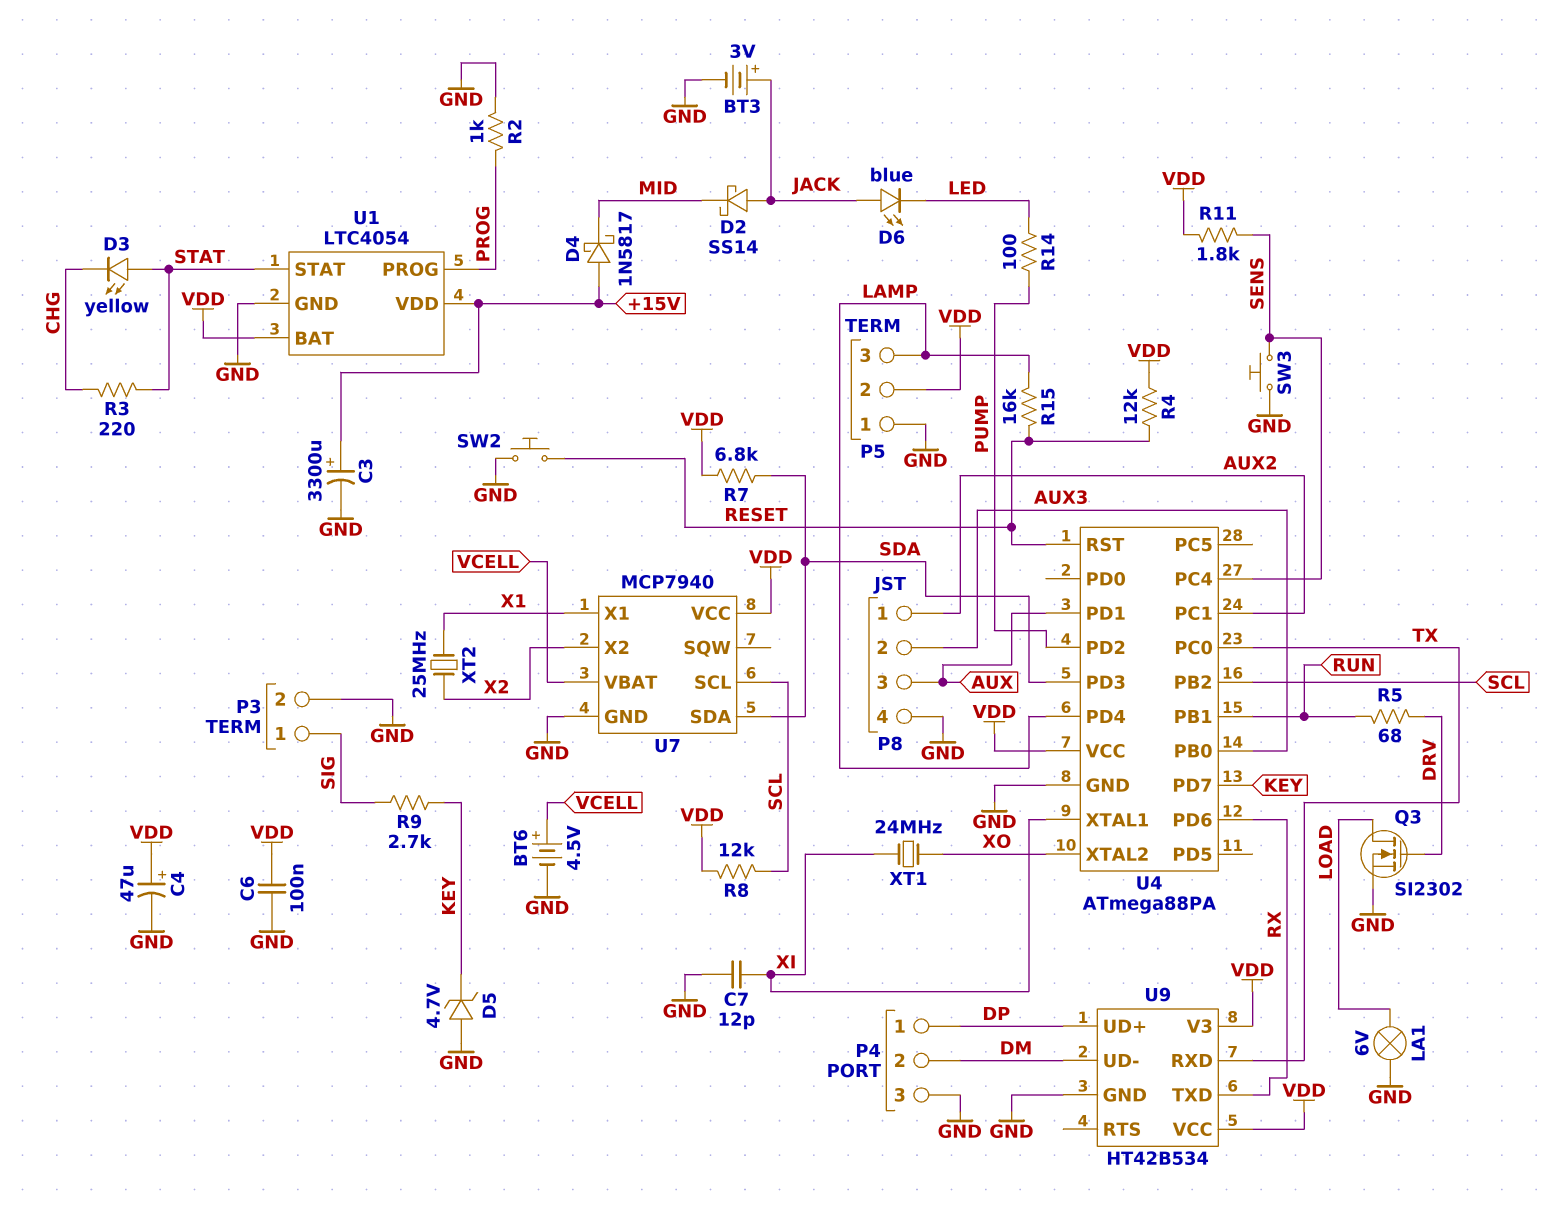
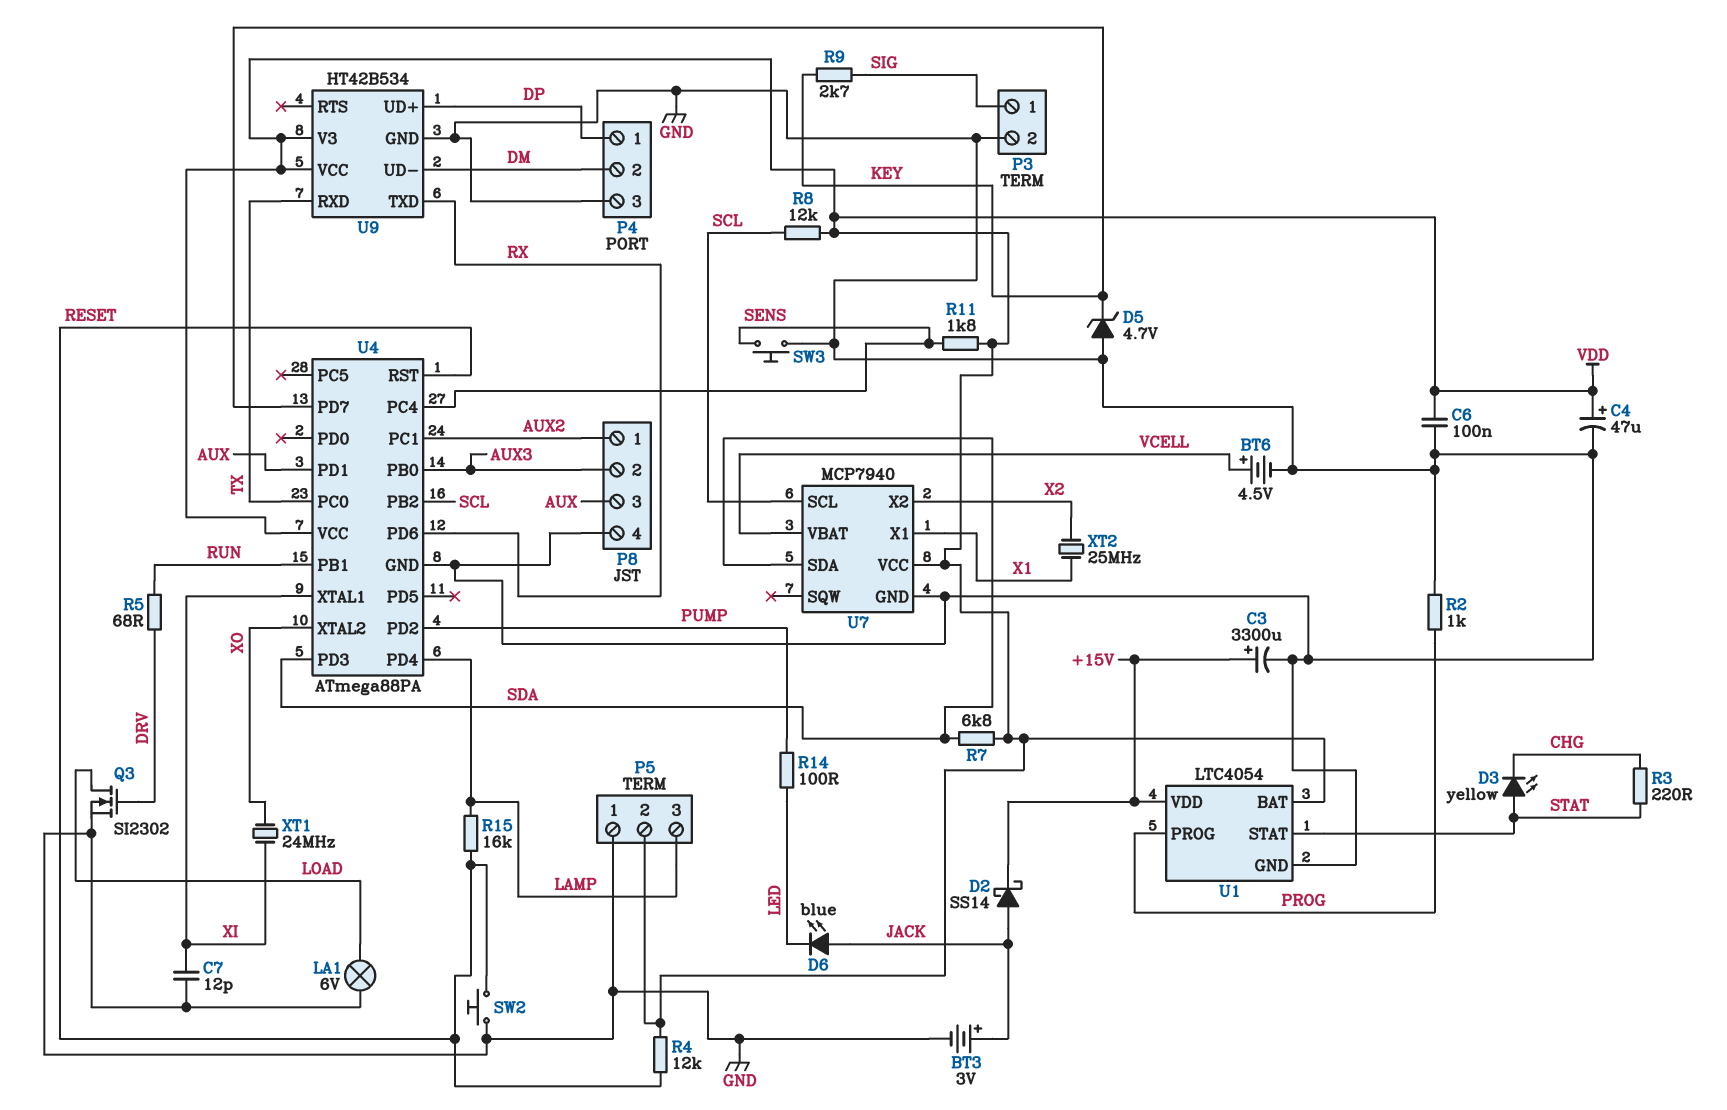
D2: schottky SS14 (A JACK, K MID) -> schottky SS14 (A JACK, K +15V)
D4: schottky 1N5817 (A +15V, K MID) -> none

